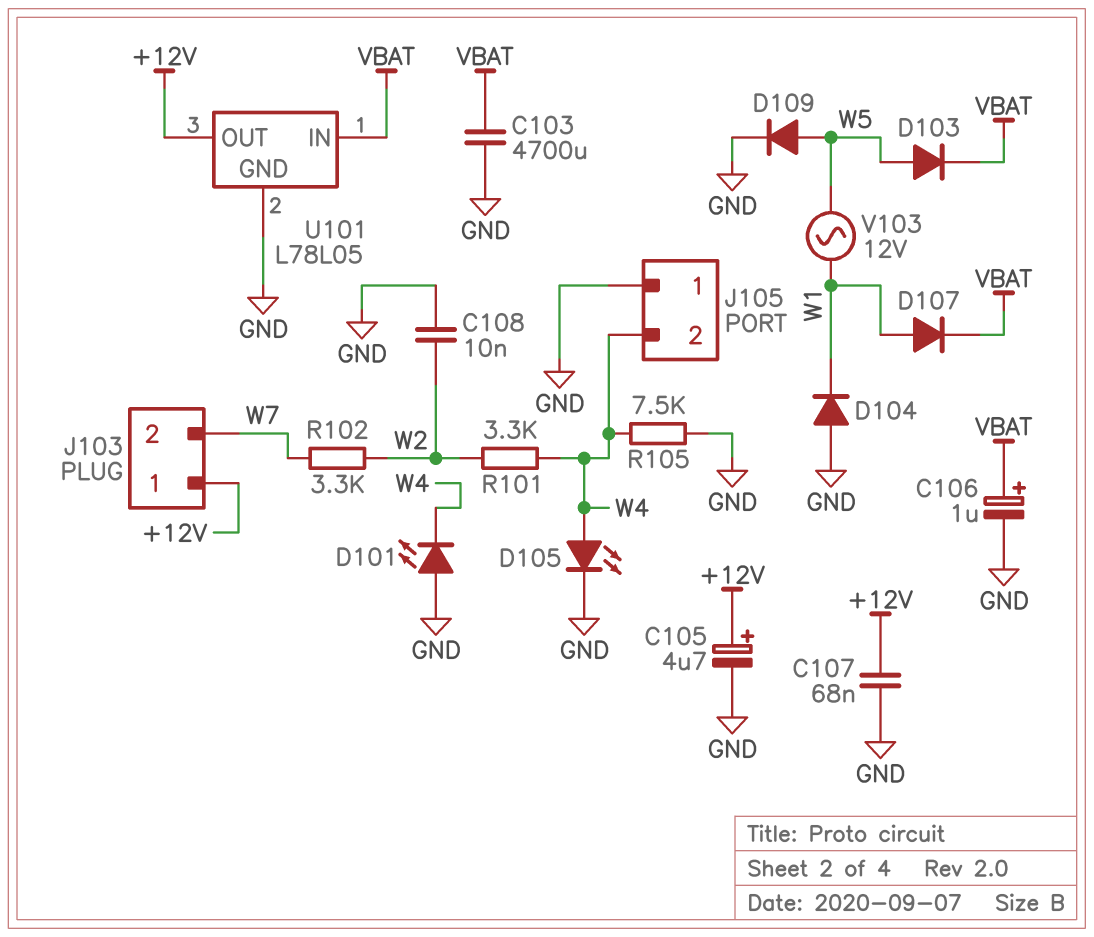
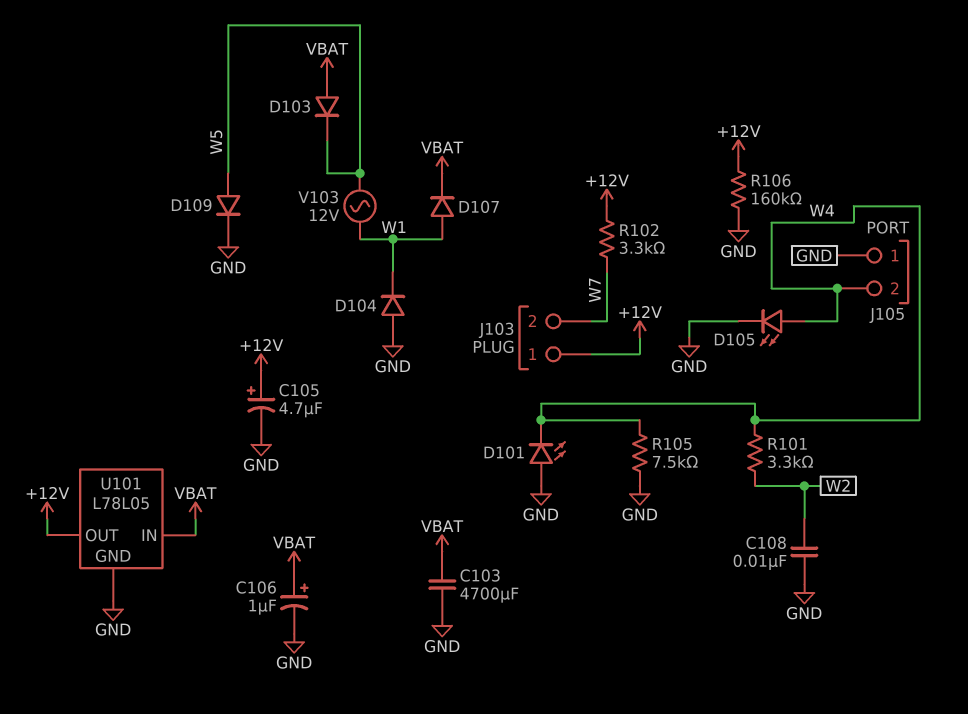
C107: 68nF (+12V, GND) -> none
D103: diode (A W5, K VBAT) -> diode (A VBAT, K W5)
R102: 3.3k (W2, W7) -> 3.3k (+12V, W7)
R106: none -> 160k (+12V, GND)

